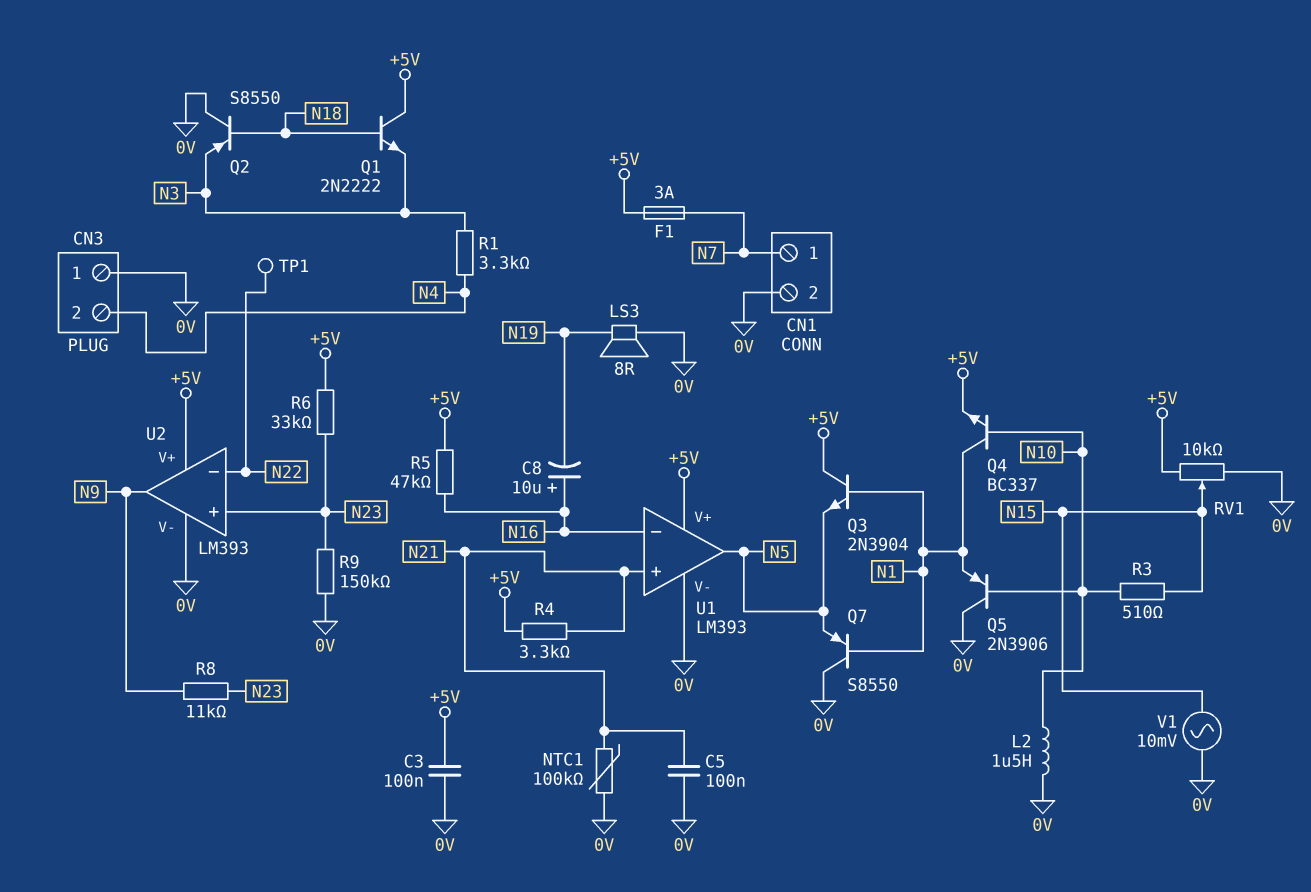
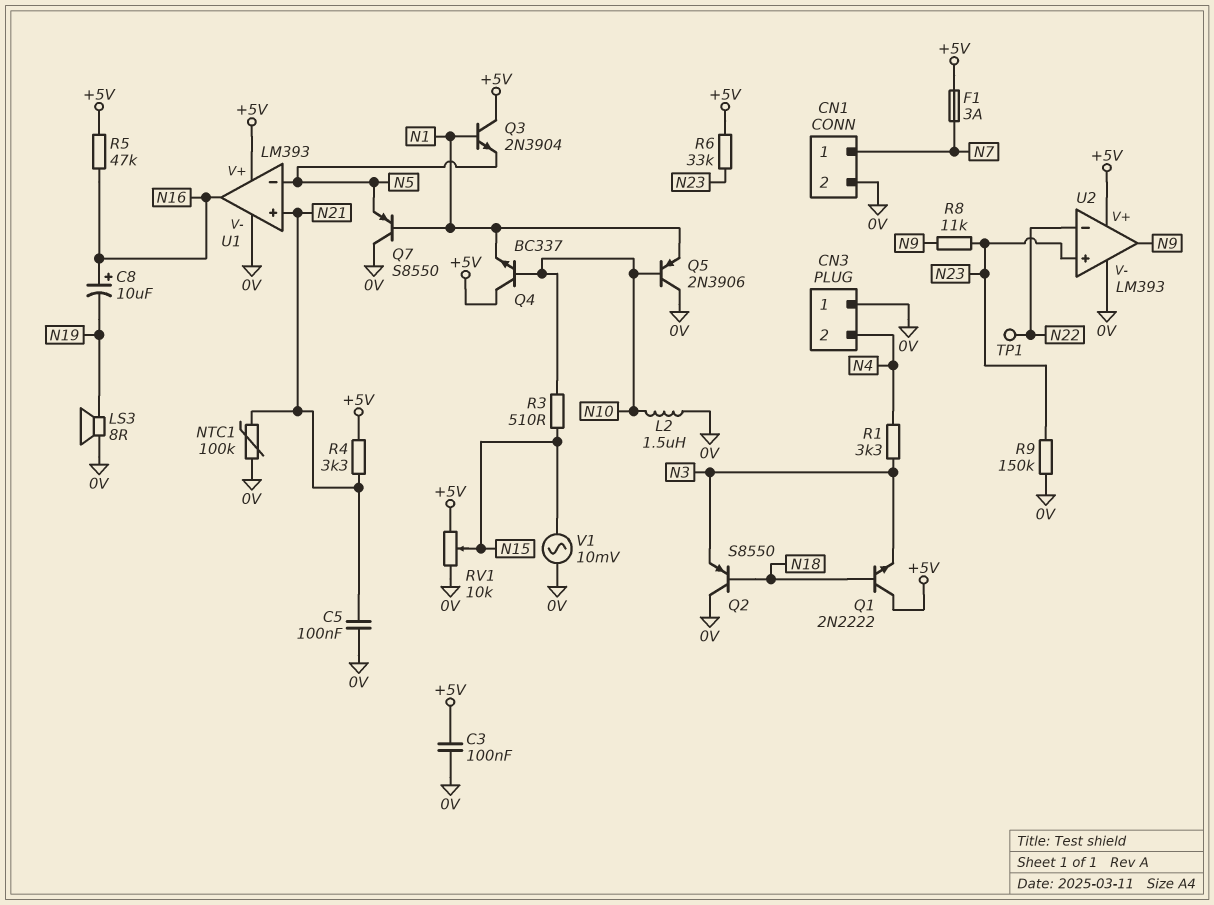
Q4: NPN BC337 (B N10, C N1, E +5V) -> NPN BC337 (B N10, C +5V, E N1)
U1 pin in-: N16 -> N5
U1 pin out: N5 -> N16

